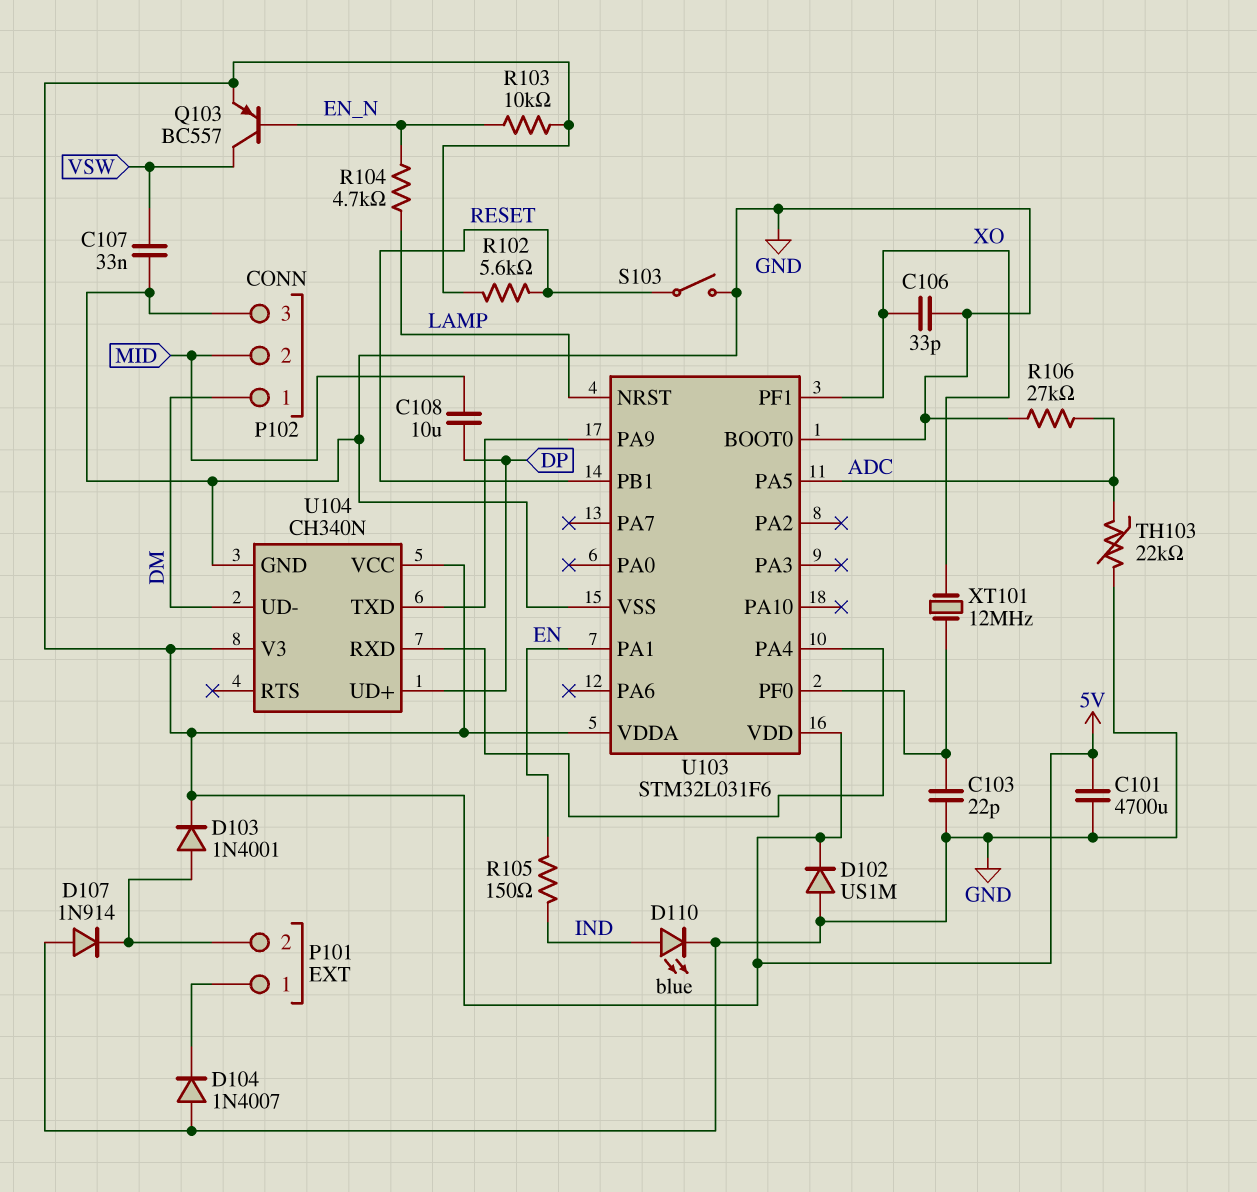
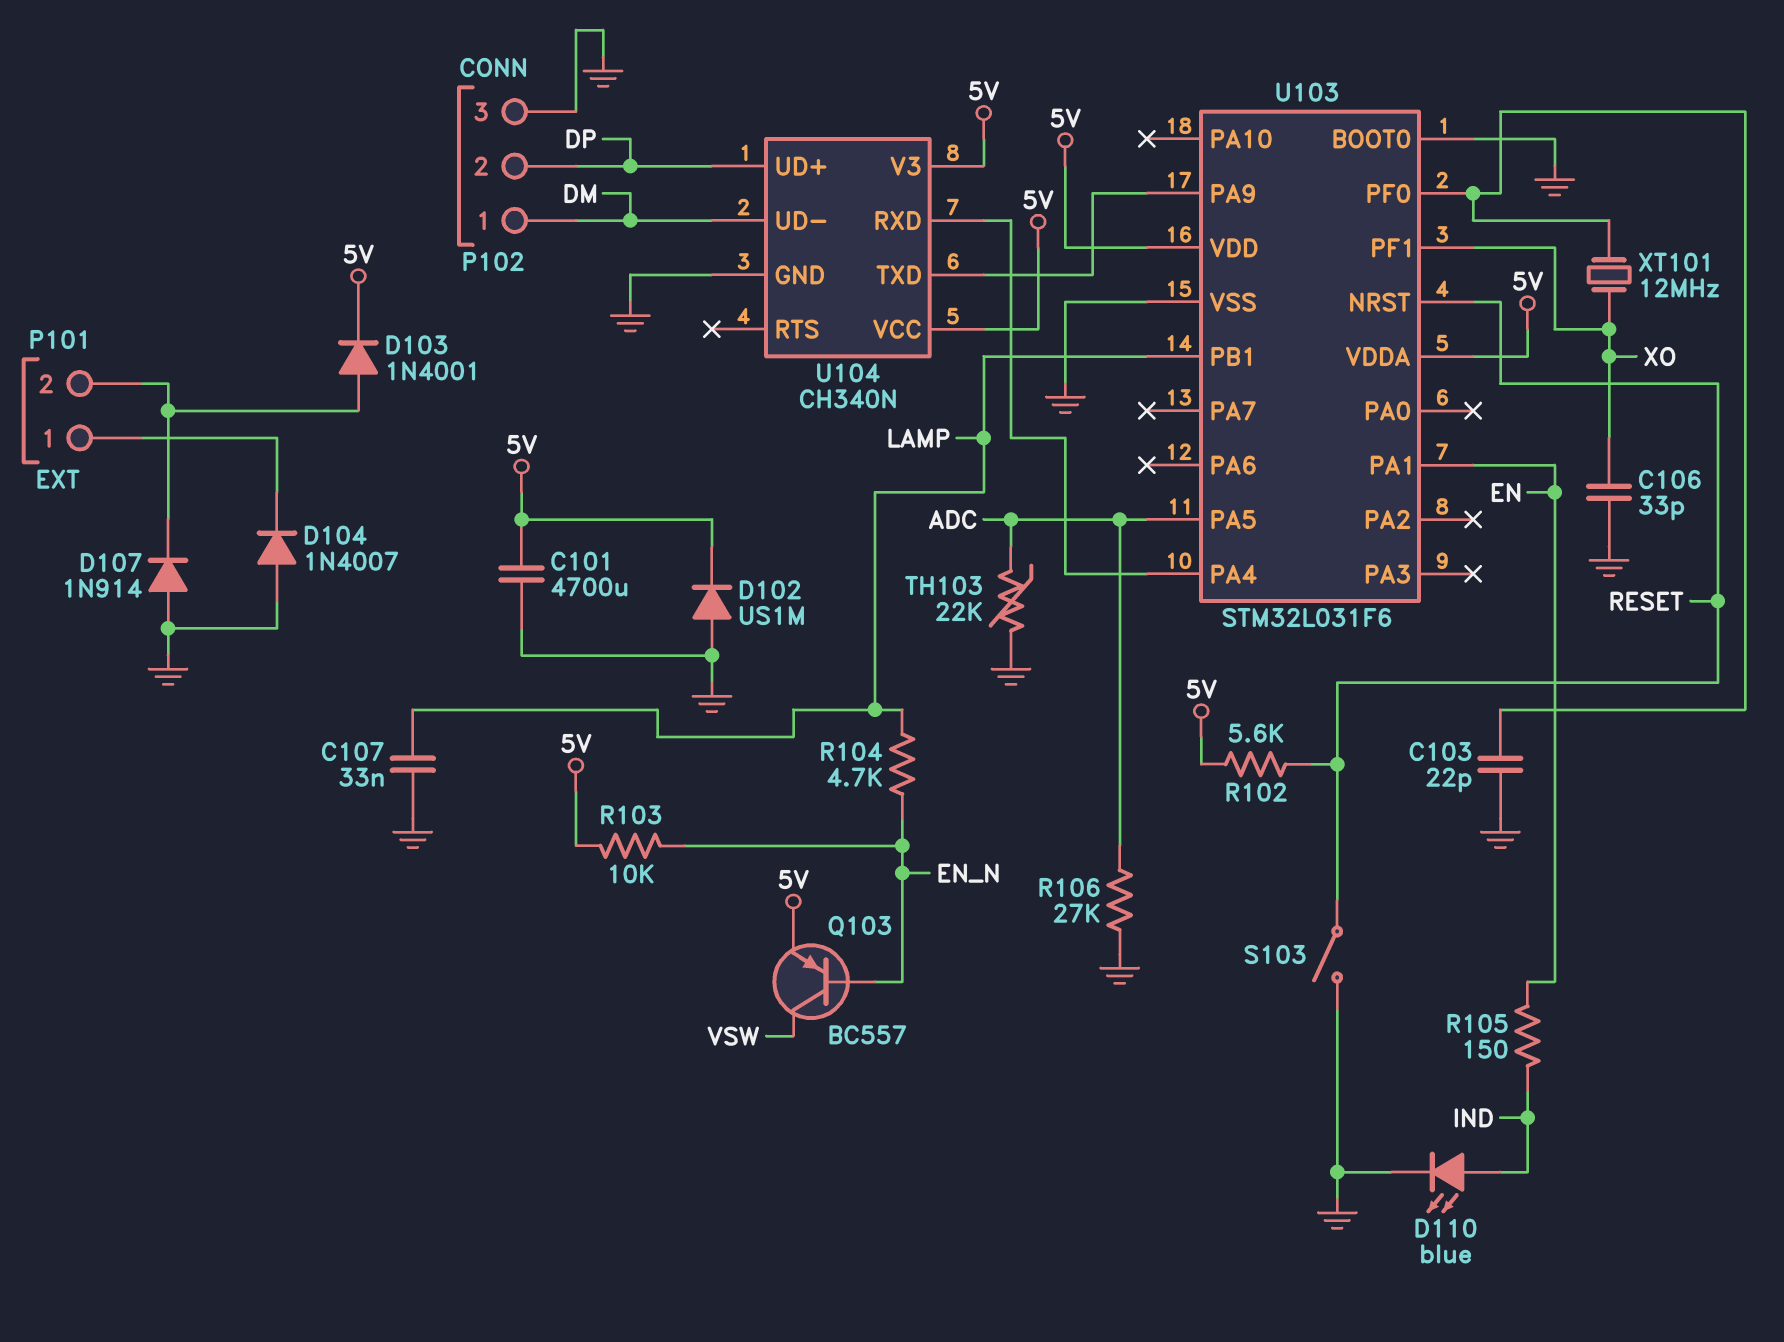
C107: 33nF (GND, VSW) -> 33nF (GND, LAMP)
C108: 10uF (DP, MID) -> none
P102 pin 2: MID -> DP
U103 pin NRST: LAMP -> RESET
U103 pin PB1: RESET -> LAMP

